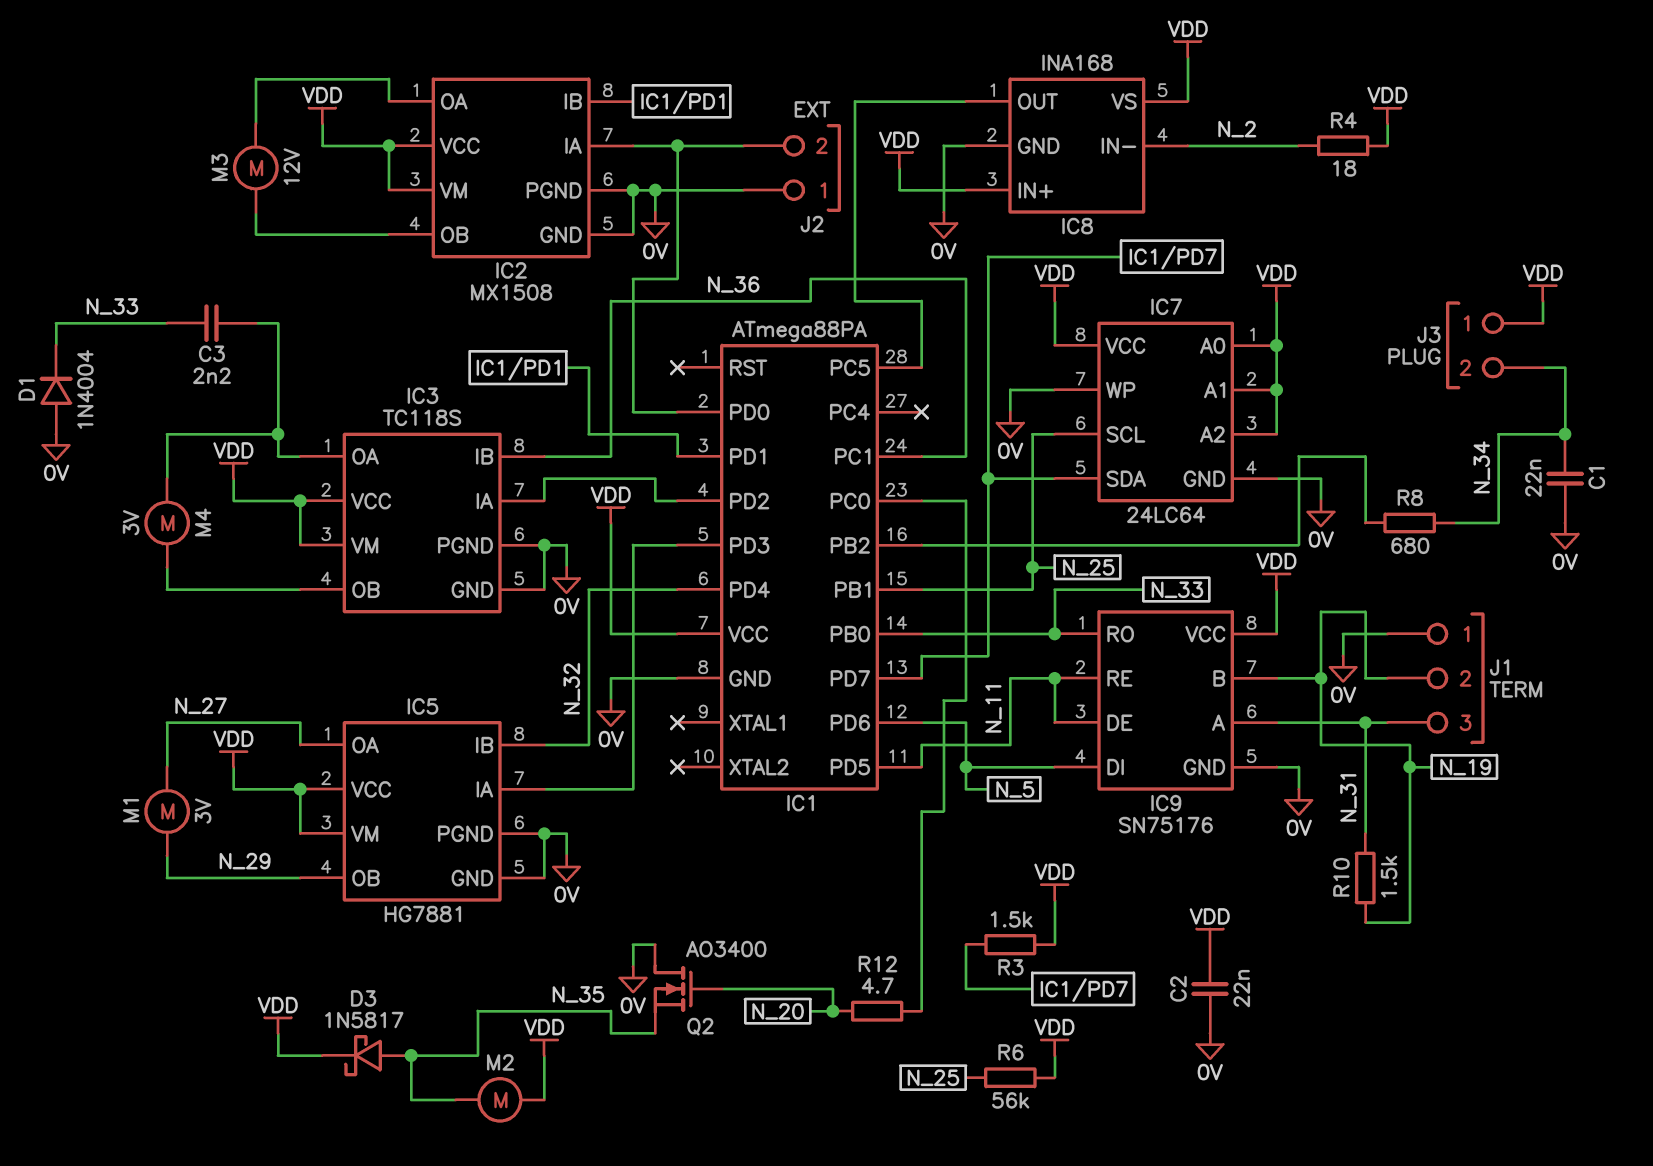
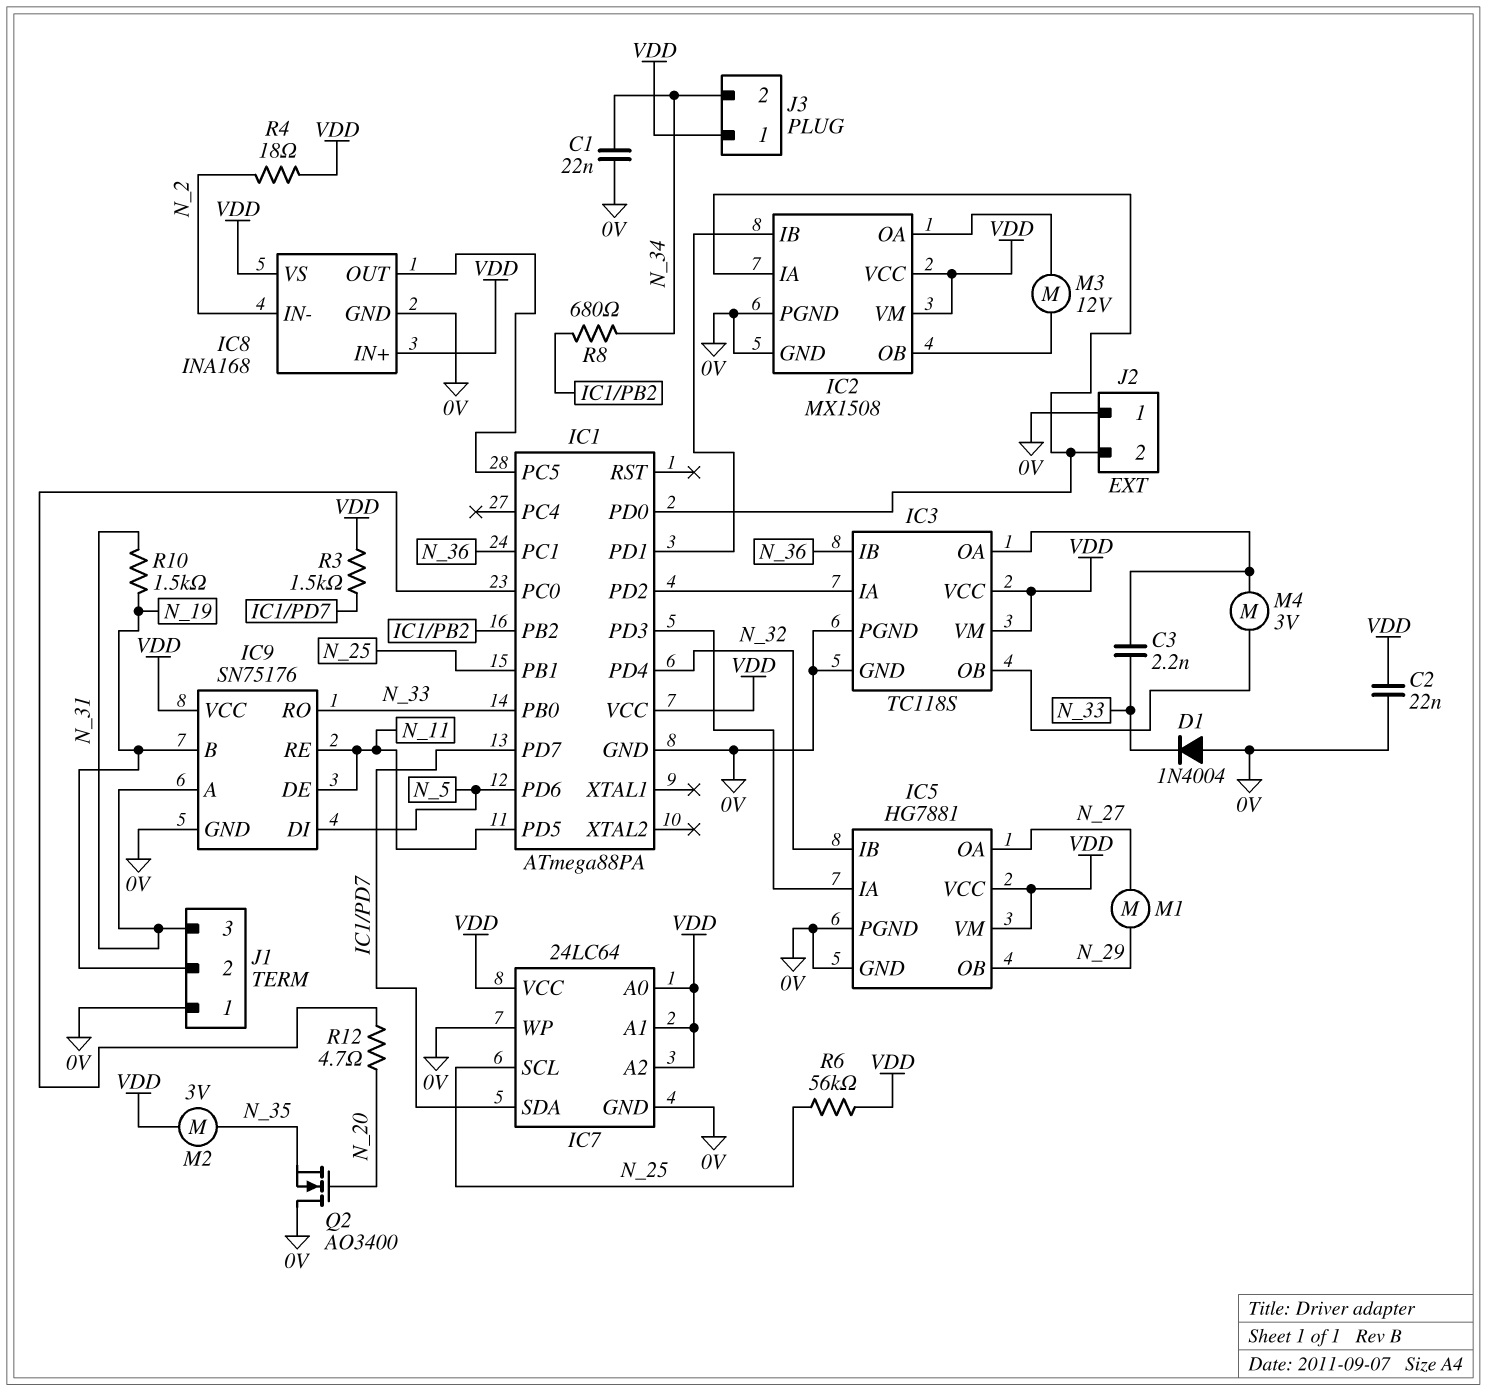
D3: schottky 1N5817 (A N_35, K VDD) -> none
M1: motor 3V (N_27, N_29) -> motor (N_27, N_29)
M2: motor (N_35, VDD) -> motor 3V (N_35, VDD)

